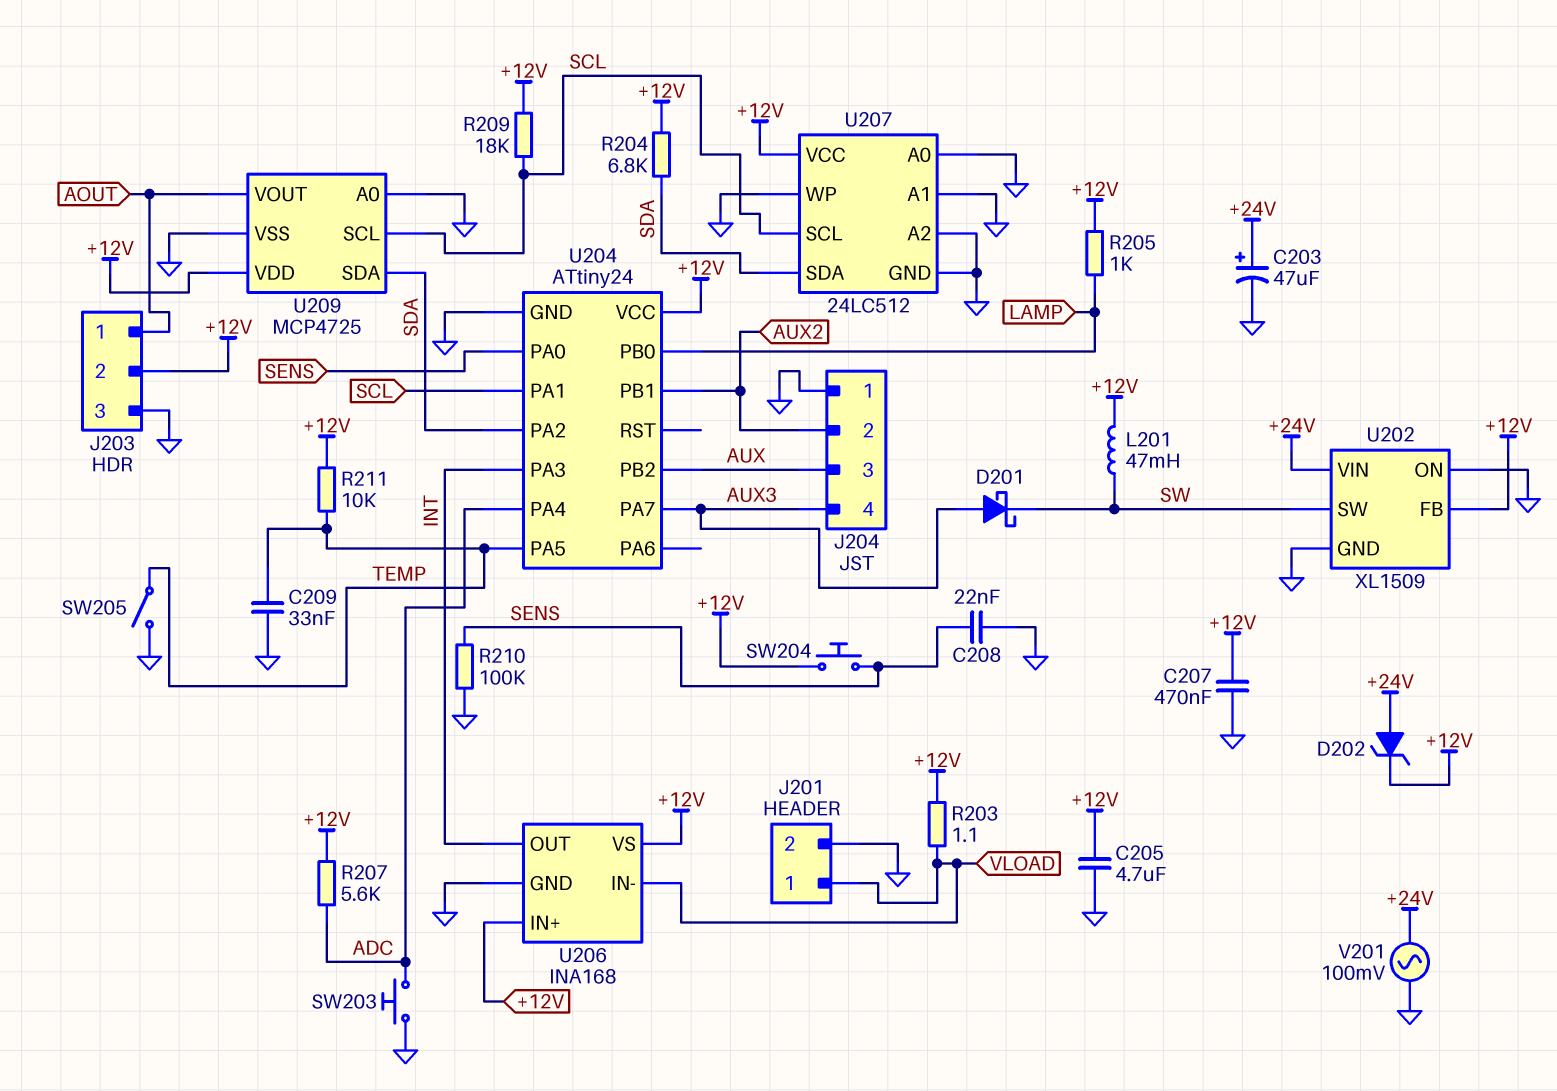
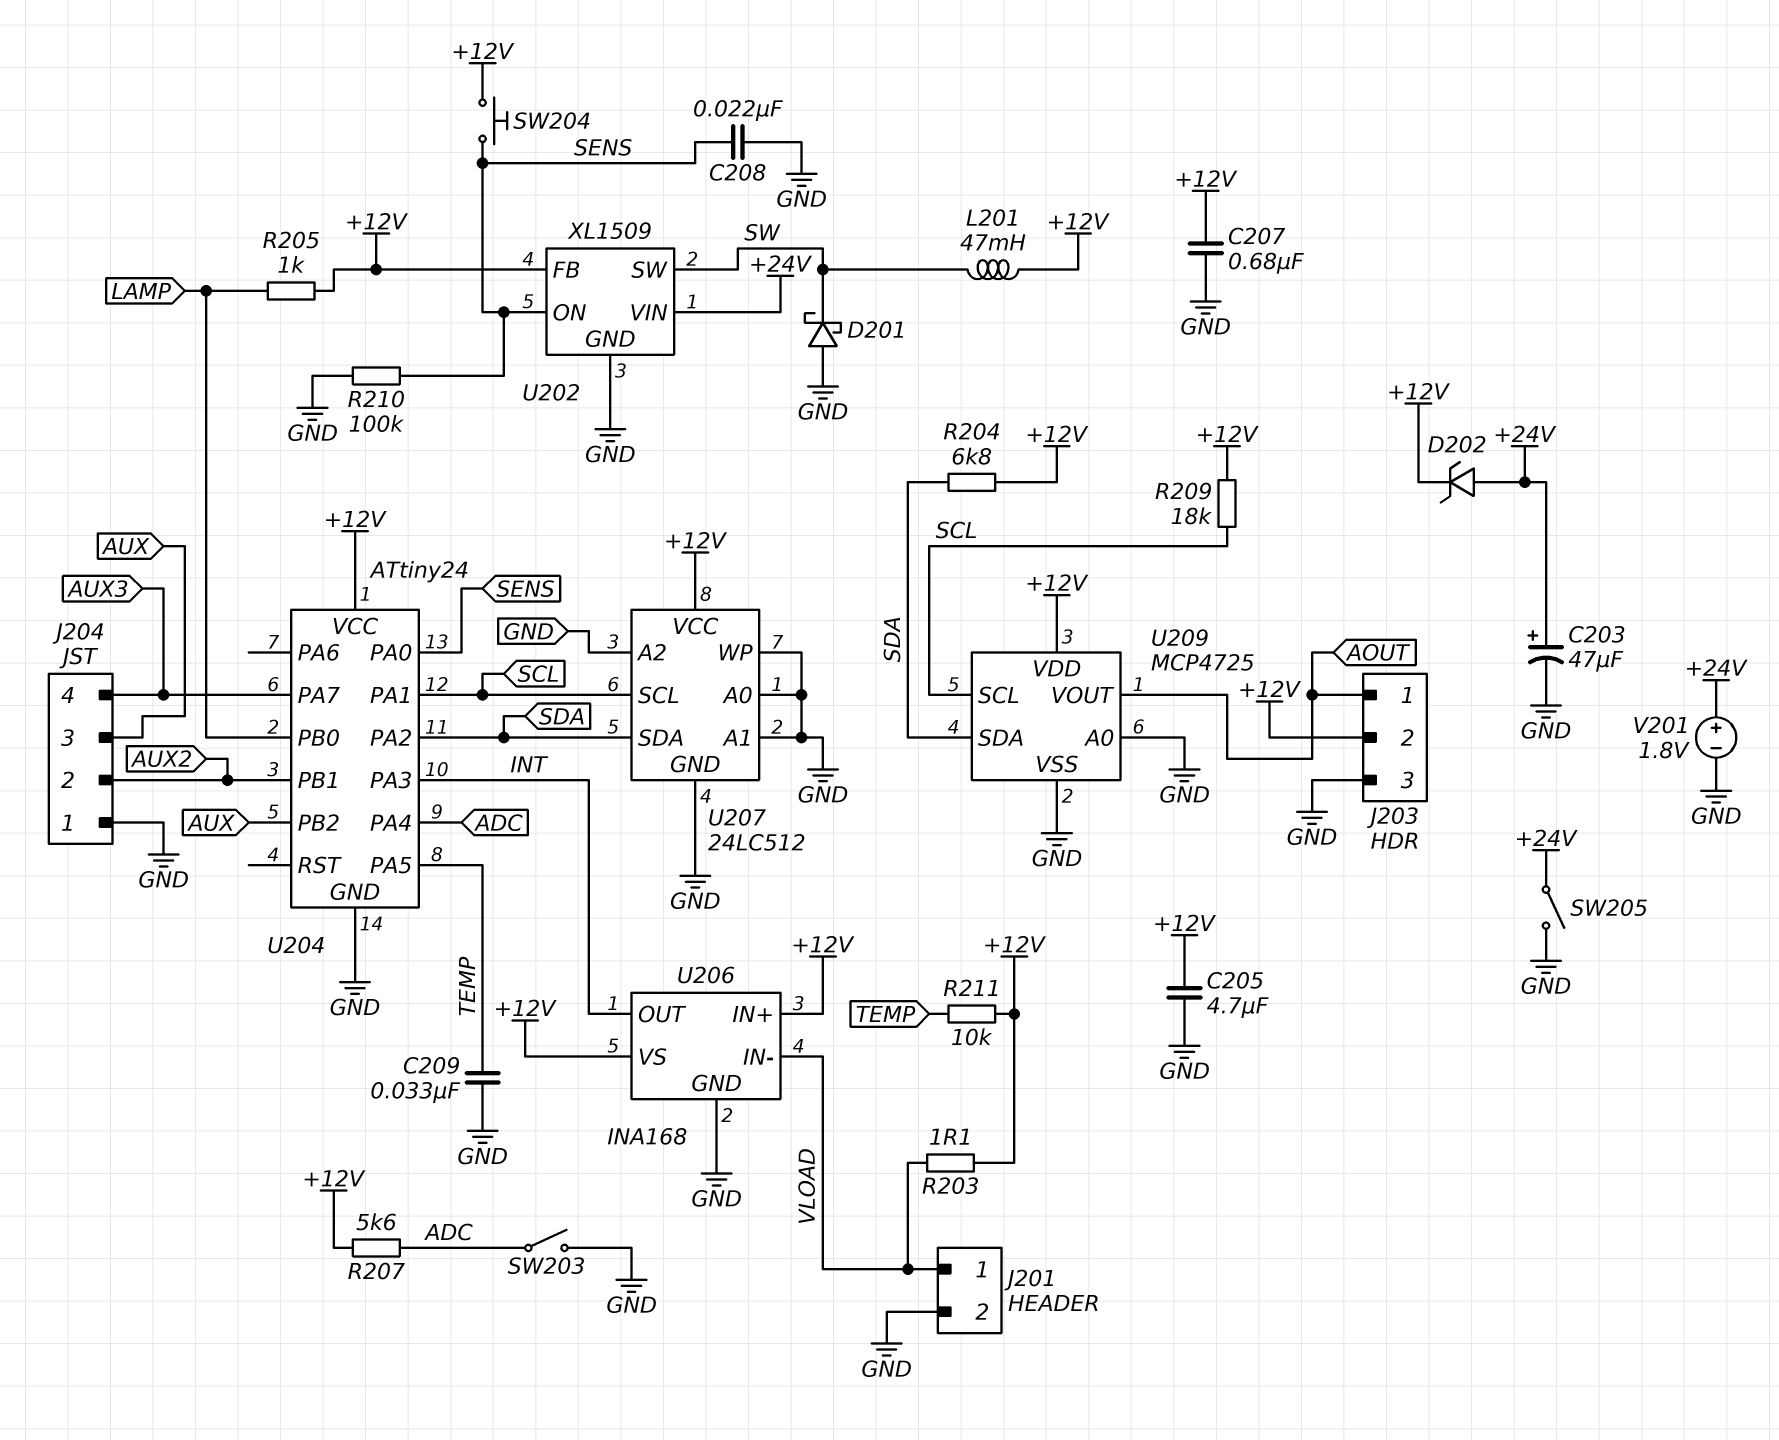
C207: 470nF (+12V, GND) -> 680nF (+12V, GND)
D201: schottky (A AUX3, K SW) -> schottky (A GND, K SW)
SW203: button (ADC, GND) -> switch (ADC, GND)
SW205: switch (GND, TEMP) -> switch (+24V, GND)
U202 pin ON: GND -> SENS
V201: AC 100mV (+24V, GND) -> 1.8V (plus +24V, minus GND)

